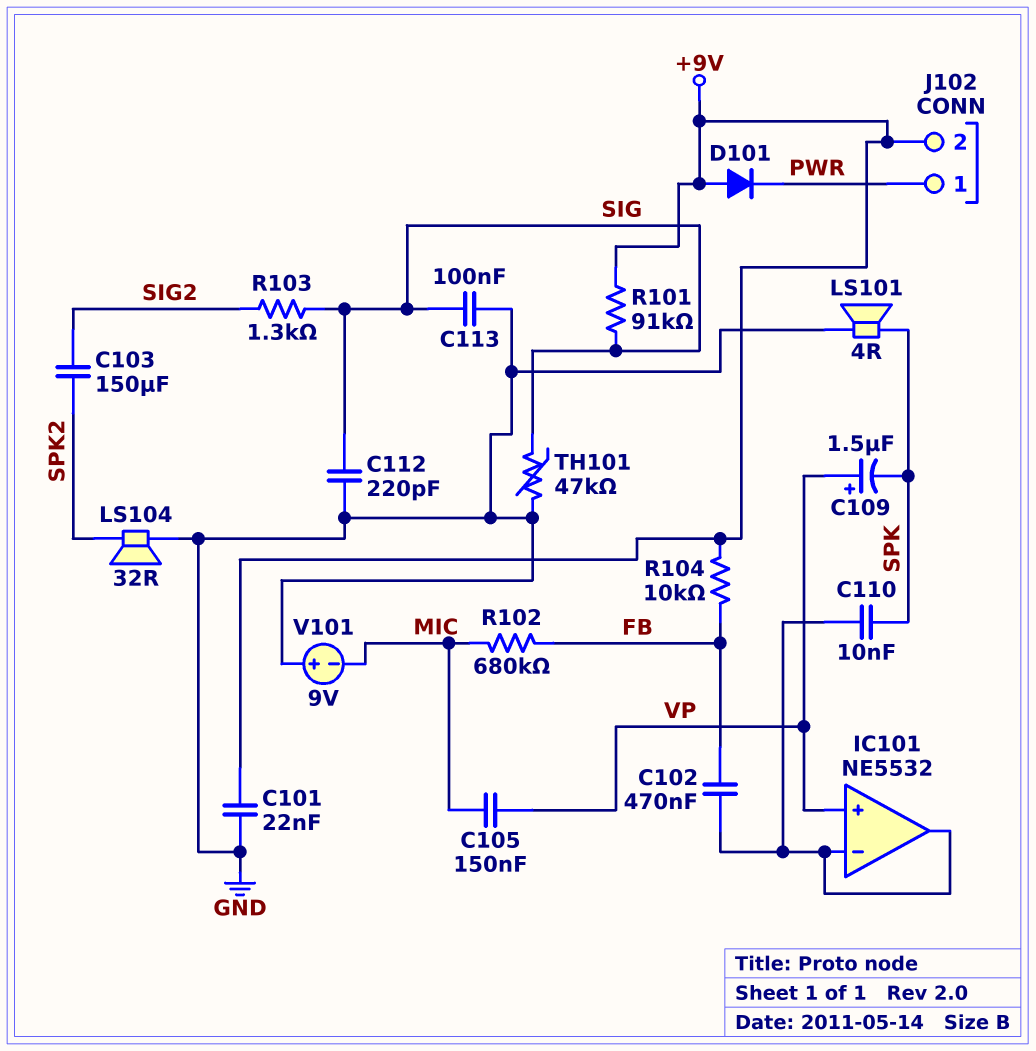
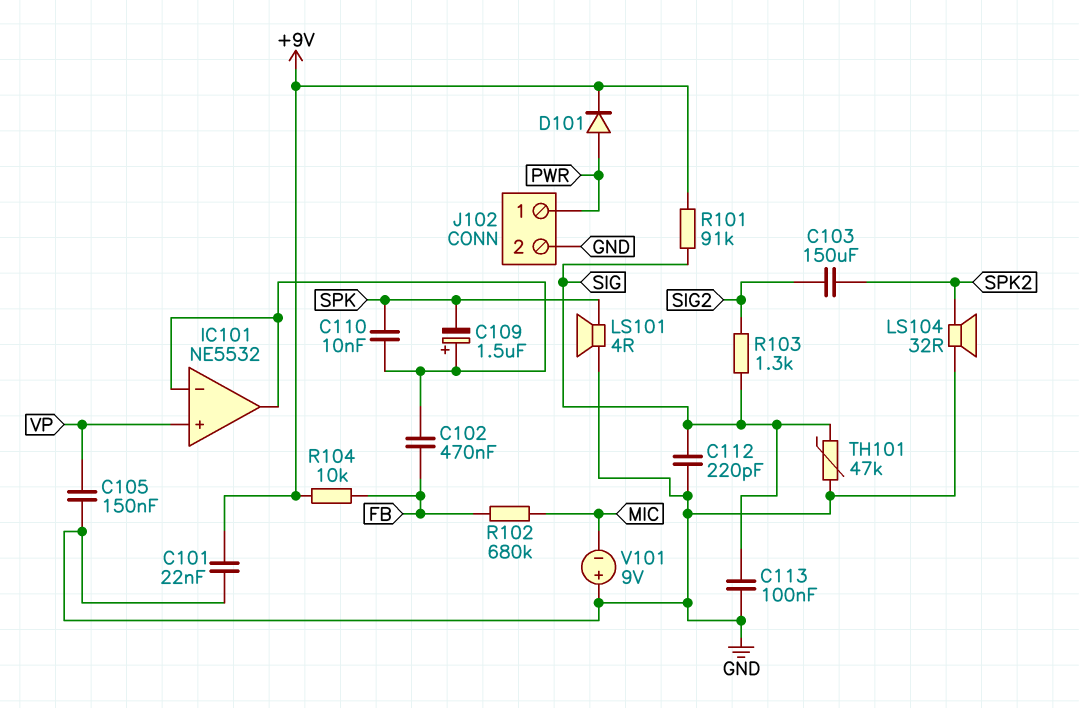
C105: 150nF (MIC, VP) -> 150nF (GND, VP)
C109: 1.5uF (plus VP, minus SPK) -> 1.5uF (plus IC101/in-, minus SPK)
D101: diode (A +9V, K PWR) -> diode (A PWR, K +9V)
J102 pin 2: +9V -> GND

